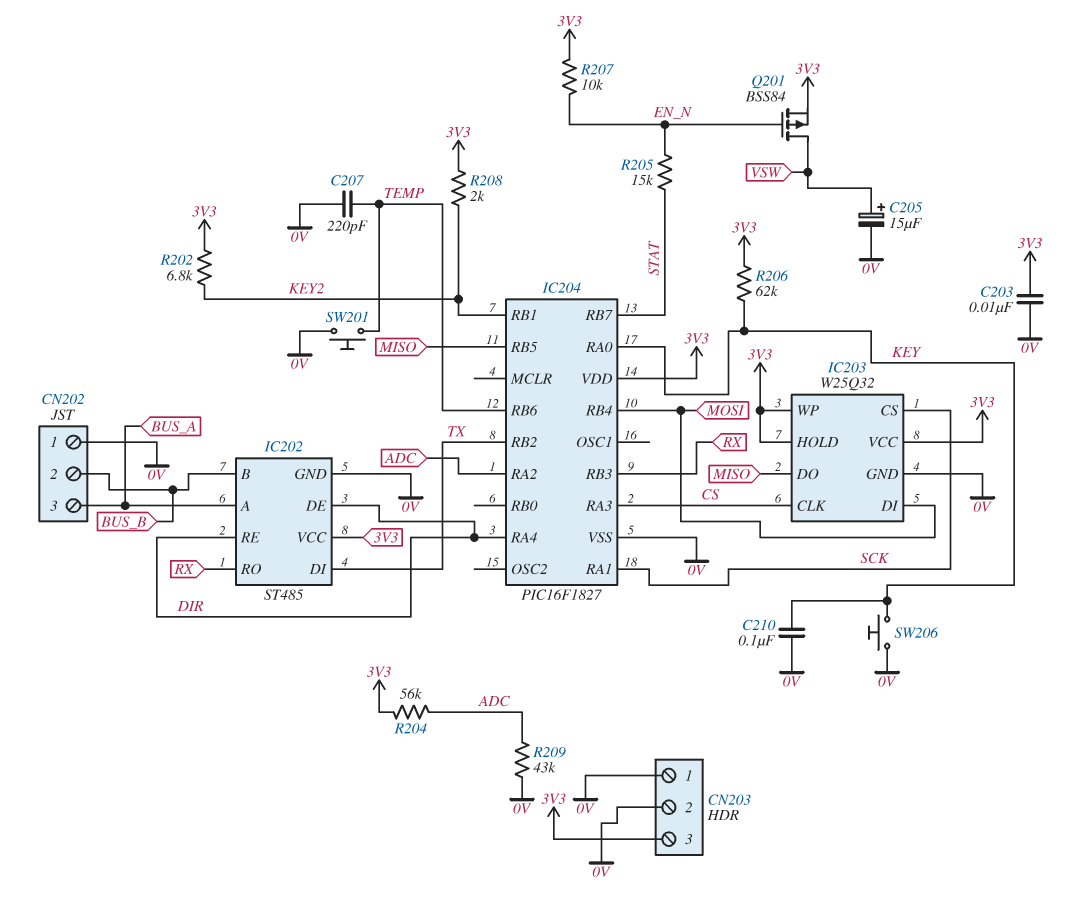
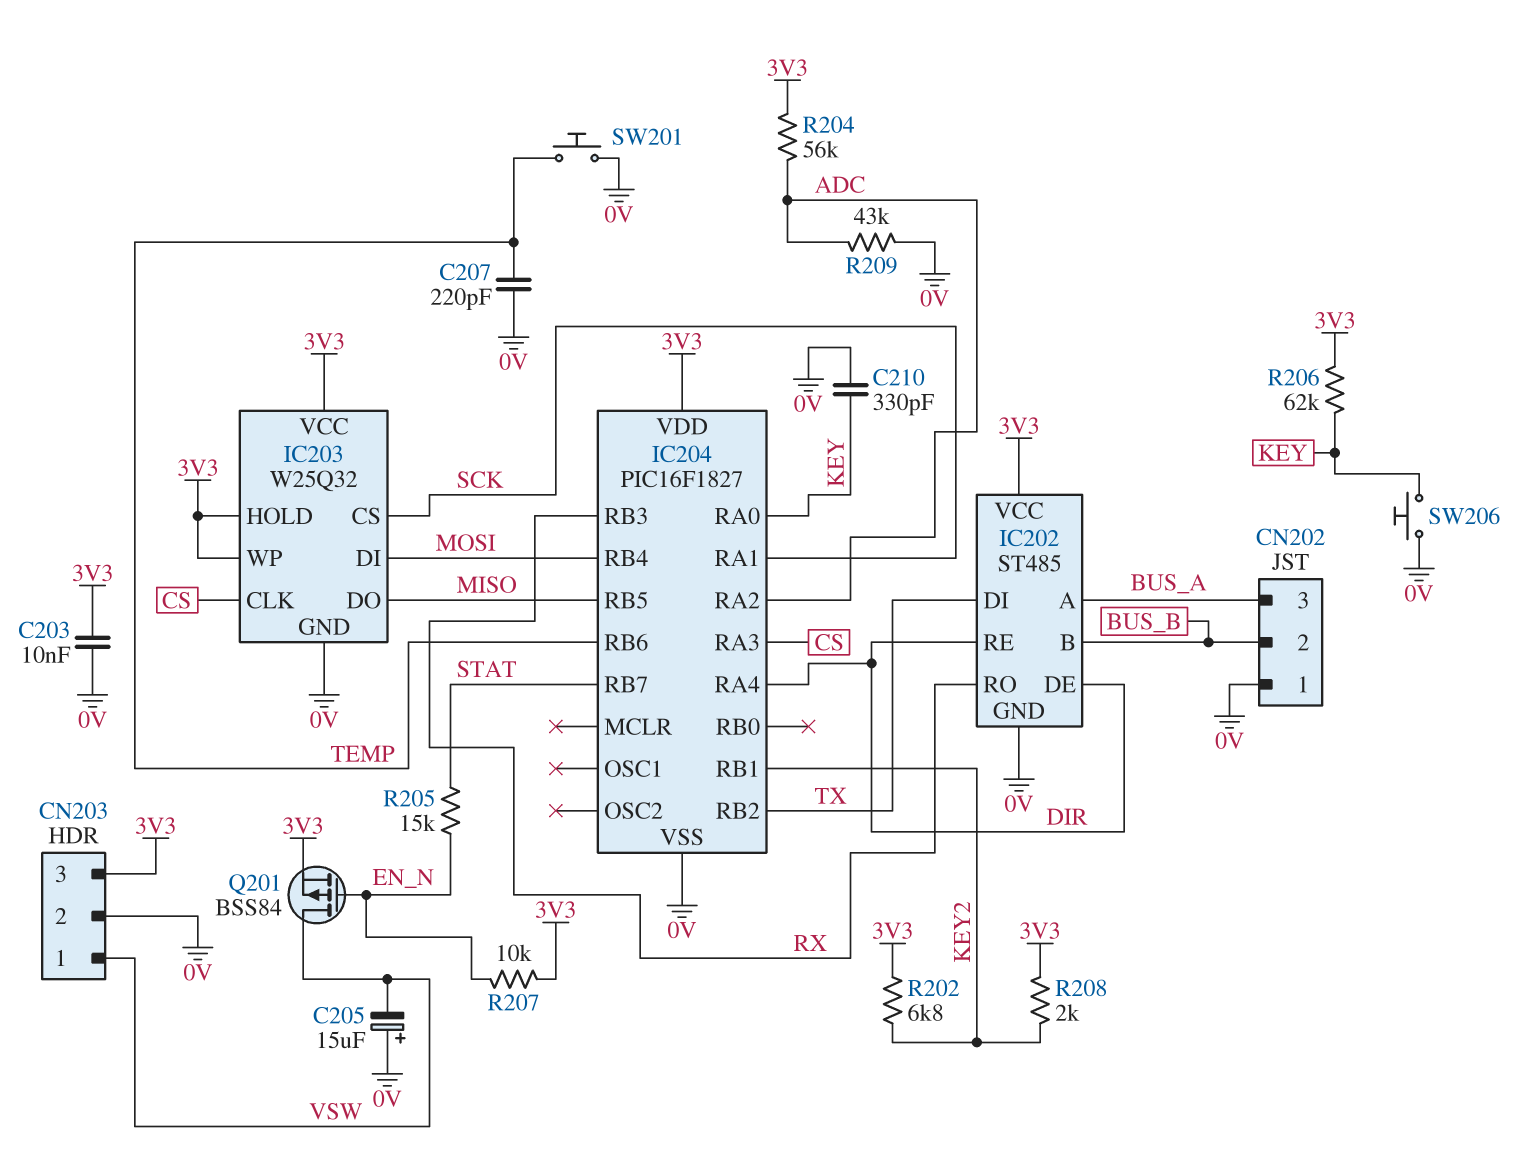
C205: 15uF (plus VSW, minus 0V) -> 15uF (plus 0V, minus VSW)
C210: 100nF (0V, KEY) -> 330pF (0V, KEY)
CN203 pin 1: 0V -> VSW

